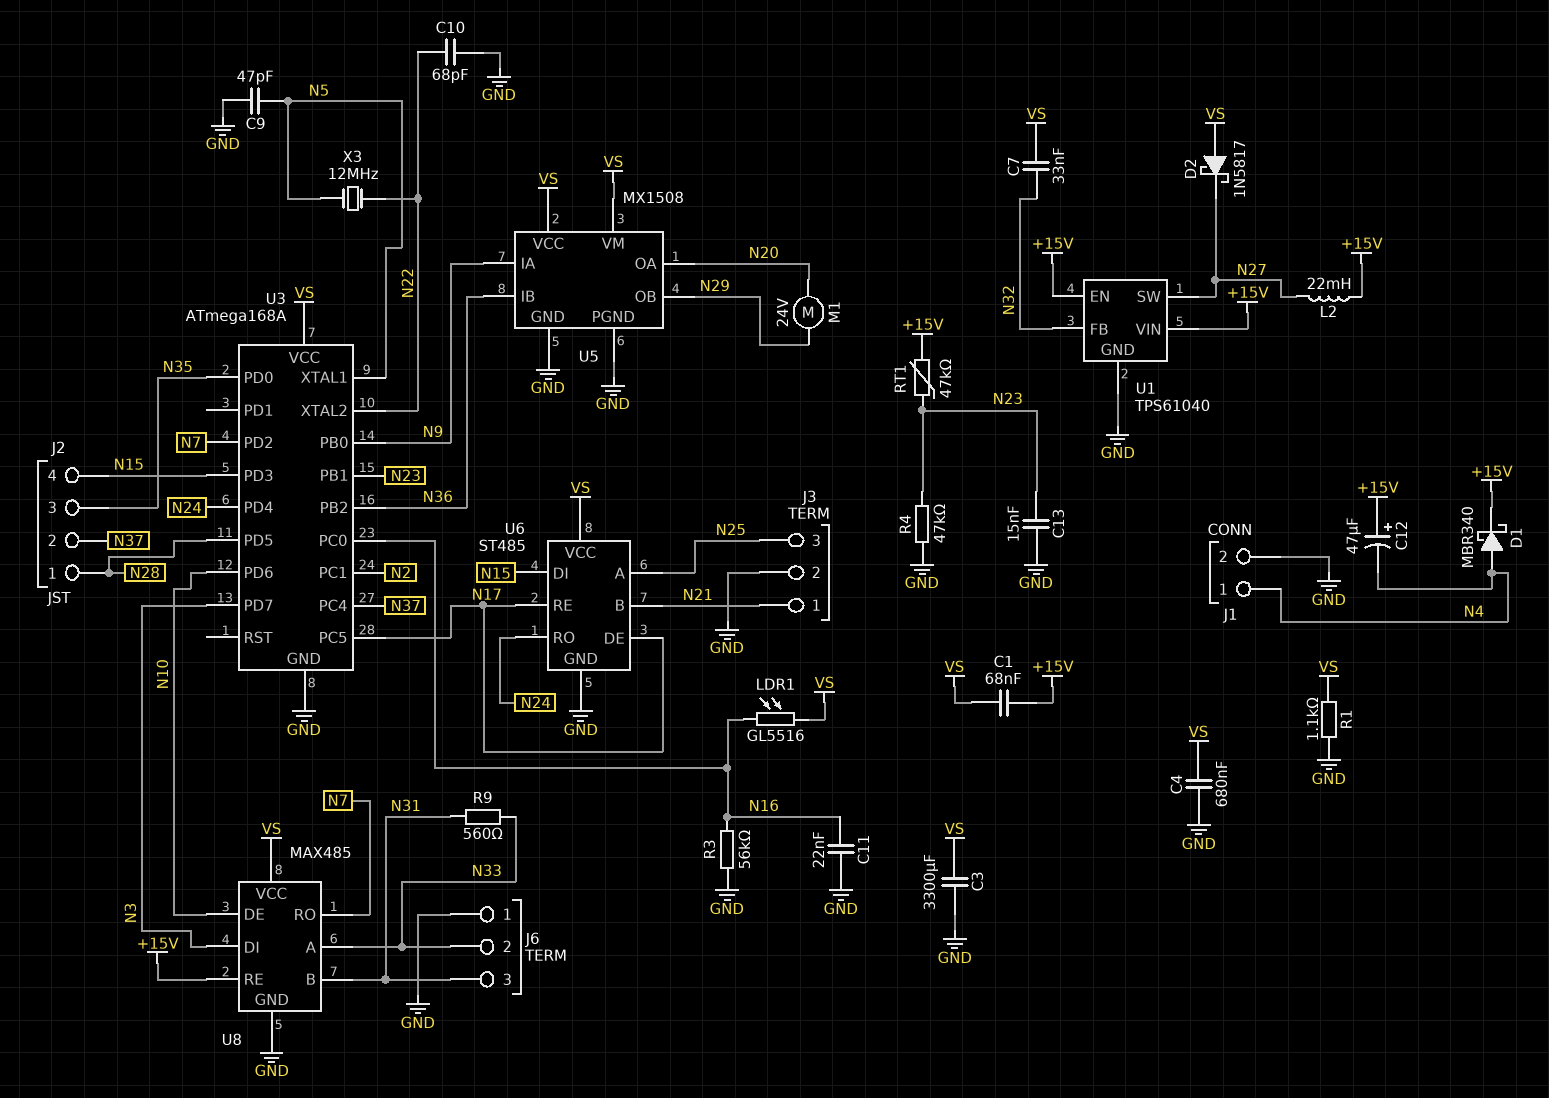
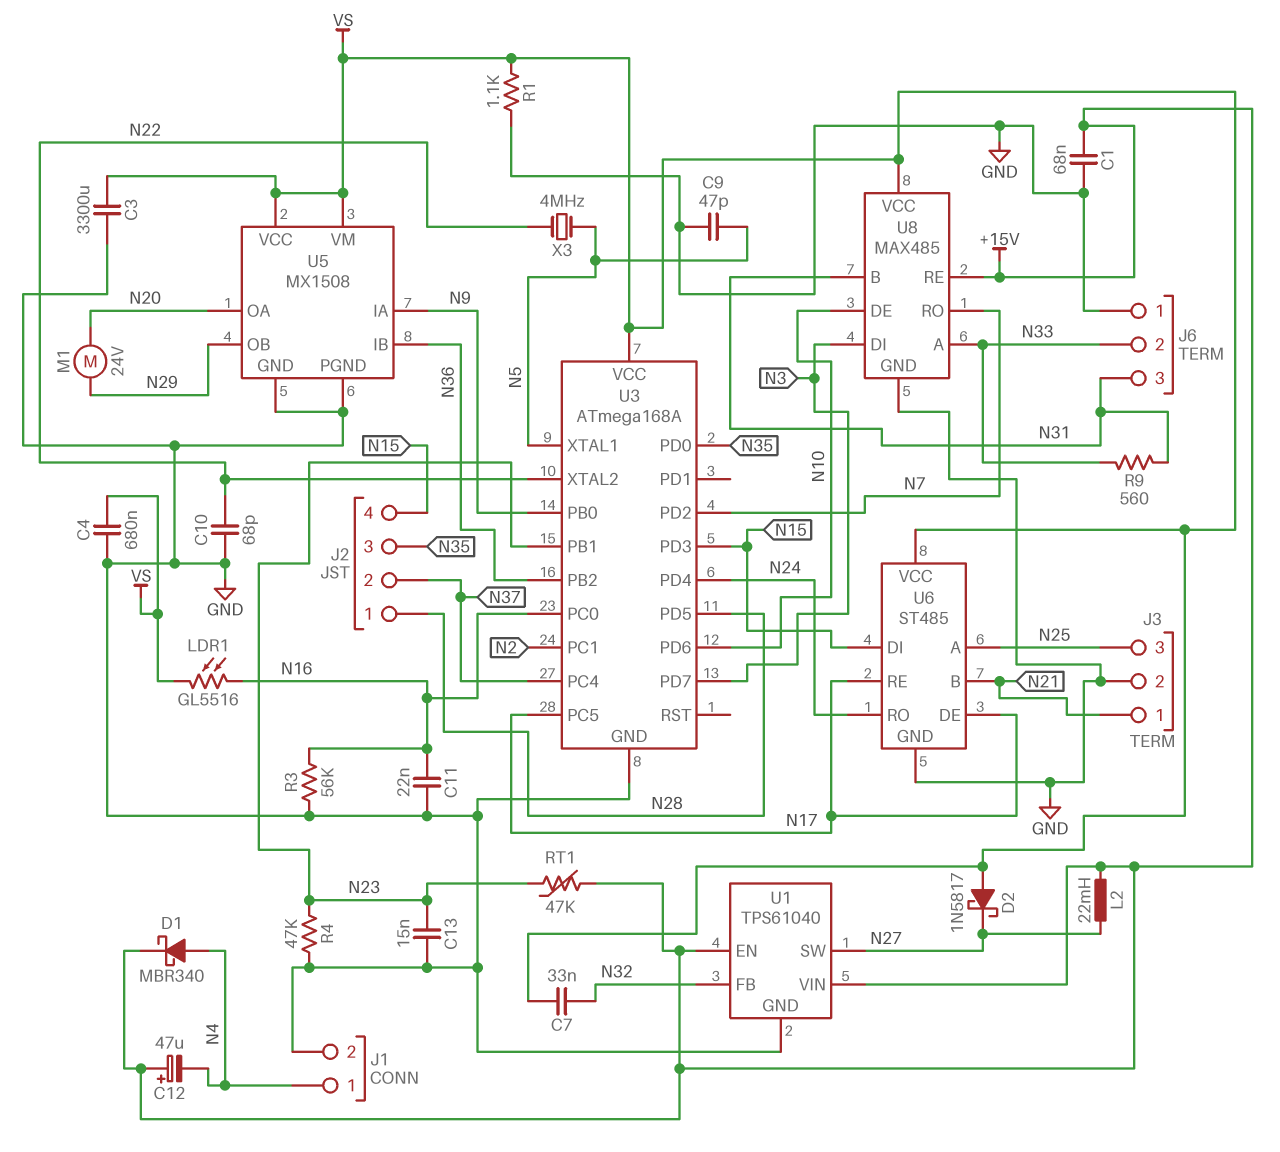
C1: 68nF (+15V, VS) -> 68nF (+15V, GND)
X3: 12MHz (N5, N22) -> 4MHz (N5, N22)

